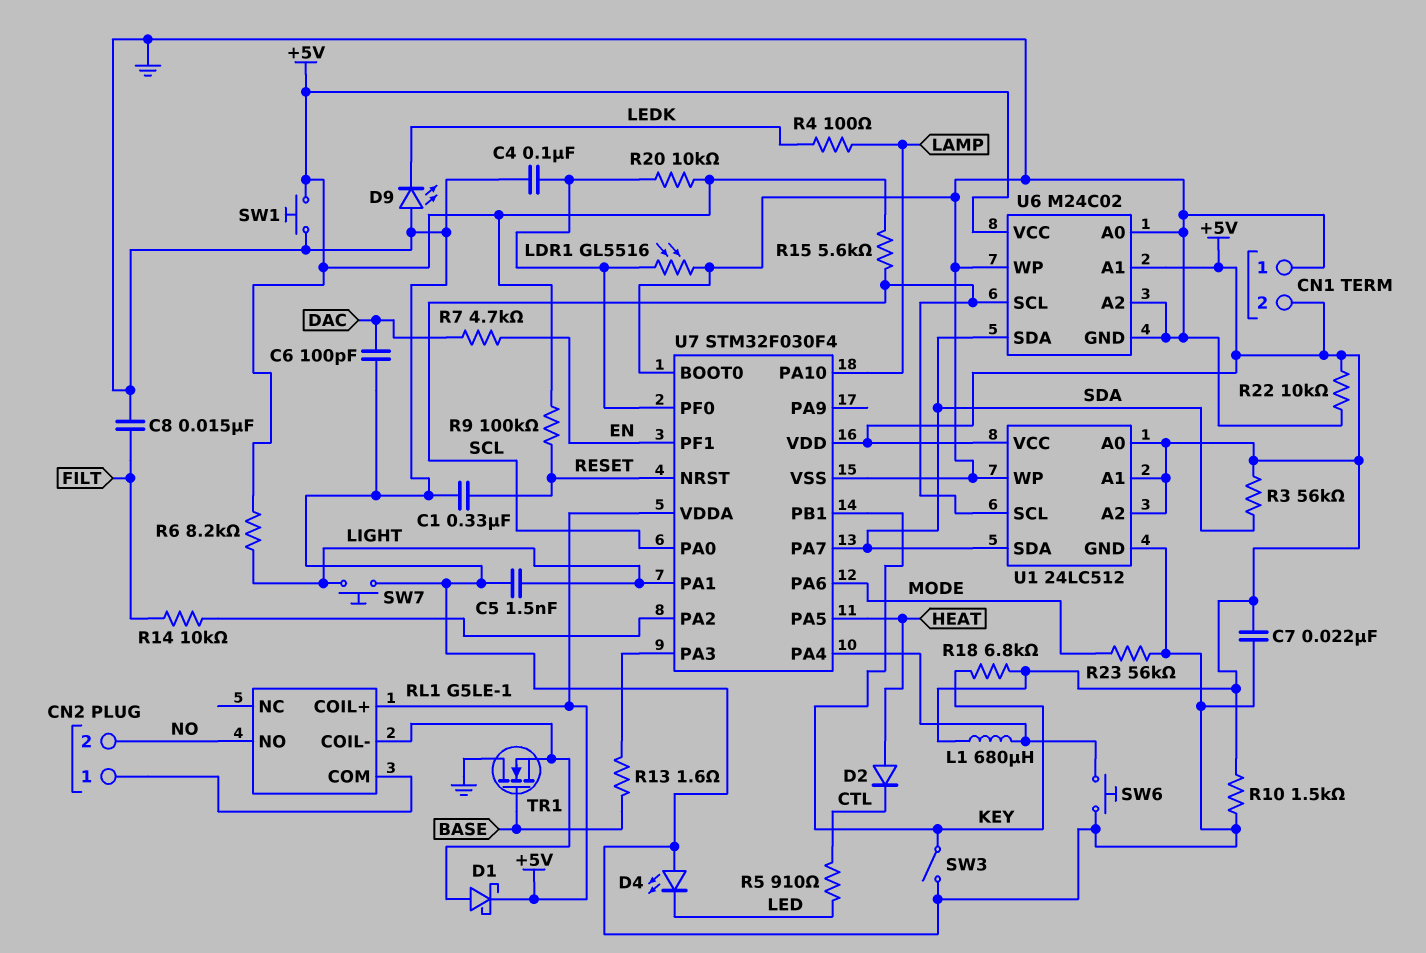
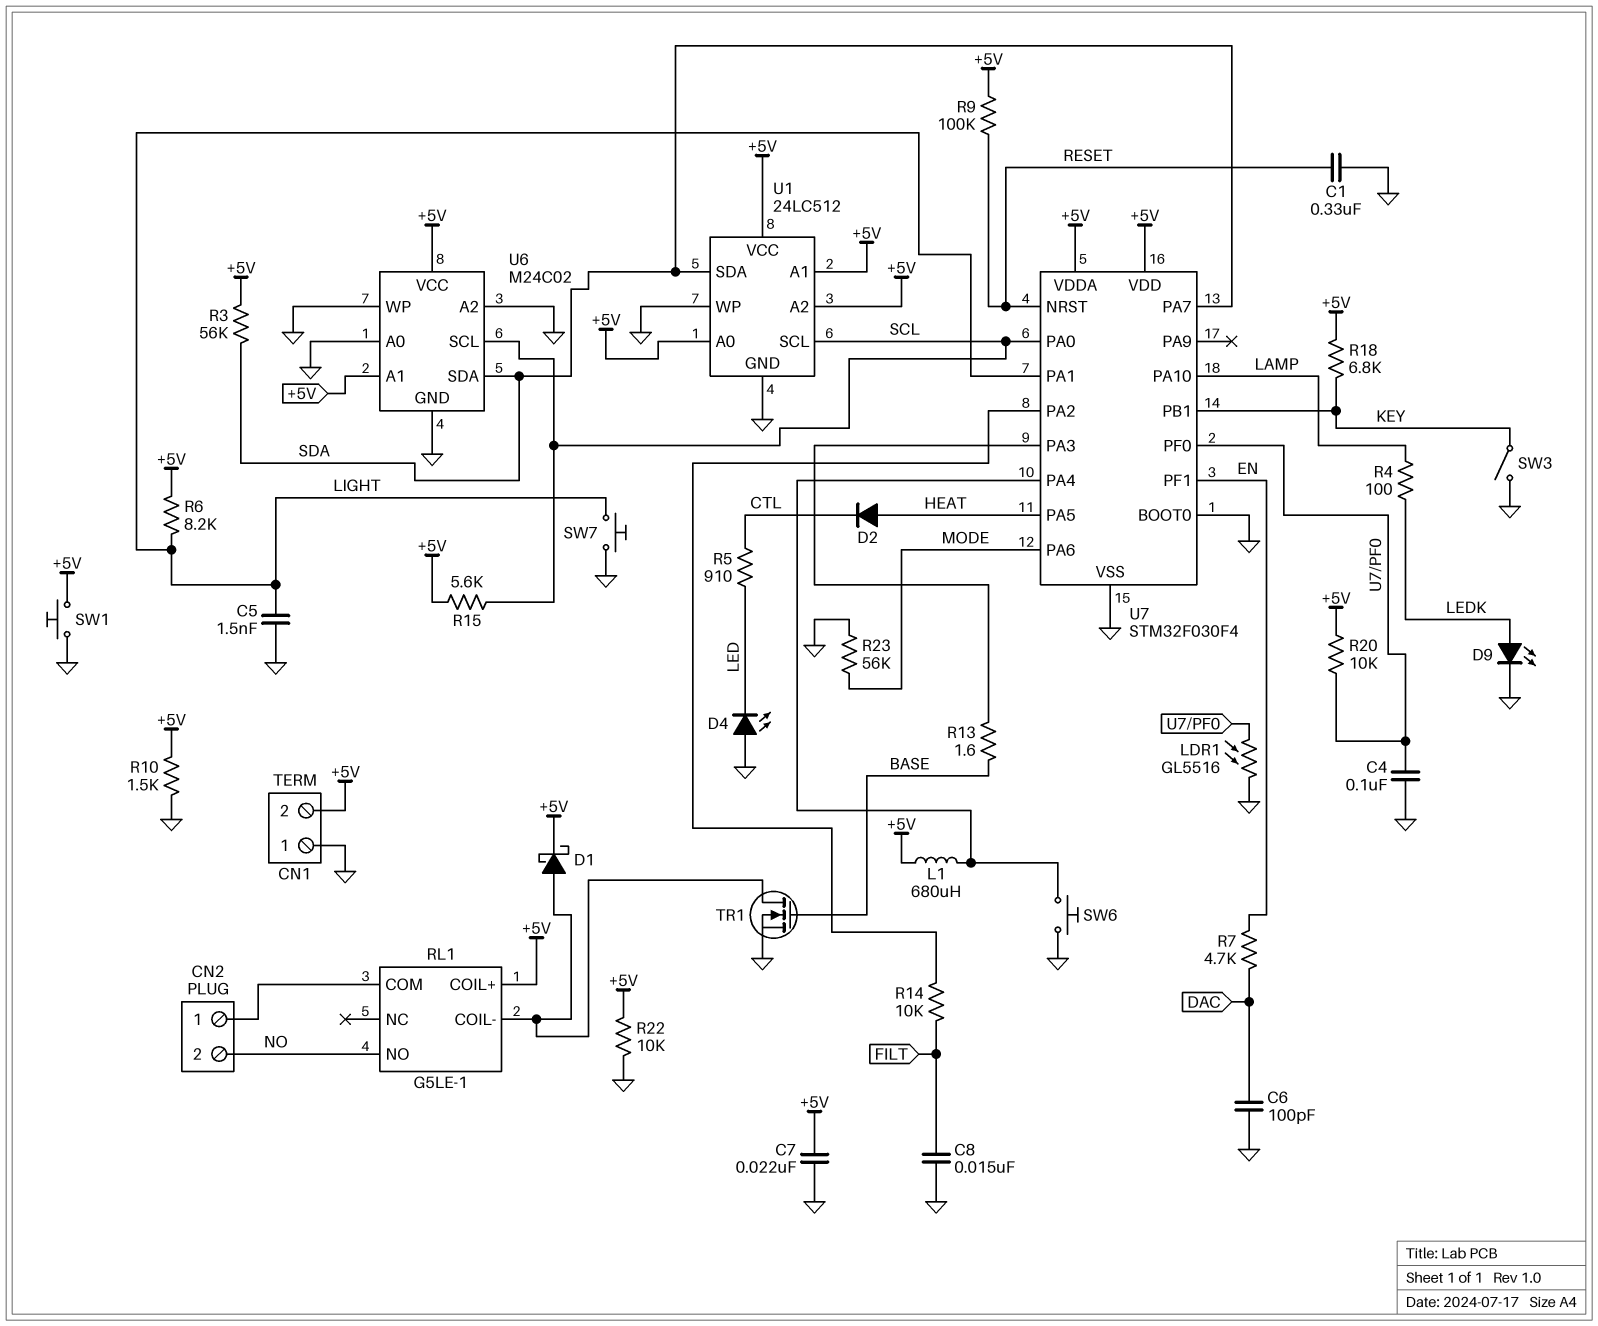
D9: LED (A GND, K LEDK) -> LED (A LEDK, K GND)
TR1: NMOS (G BASE, D GND, S RL1/COIL-) -> NMOS (G BASE, D RL1/COIL-, S GND)

